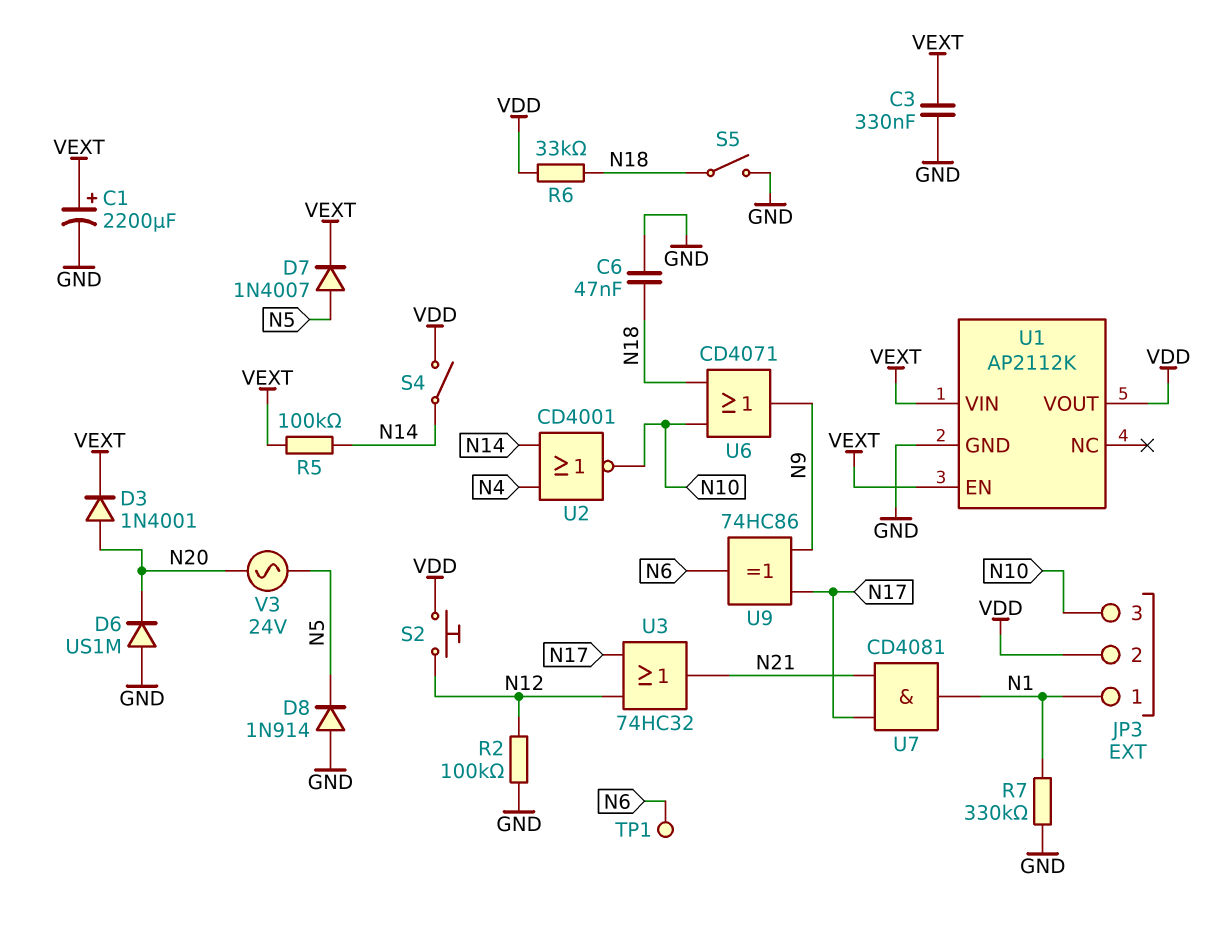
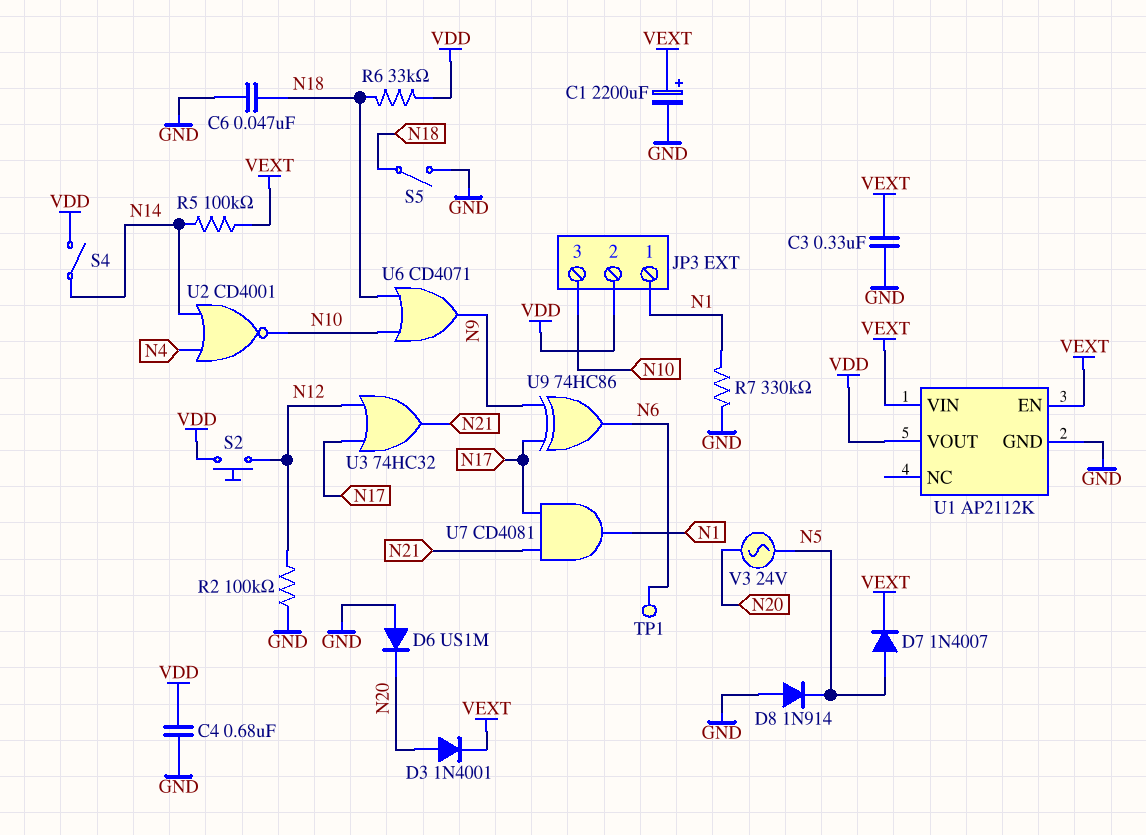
C4: none -> 680nF (GND, VDD)

